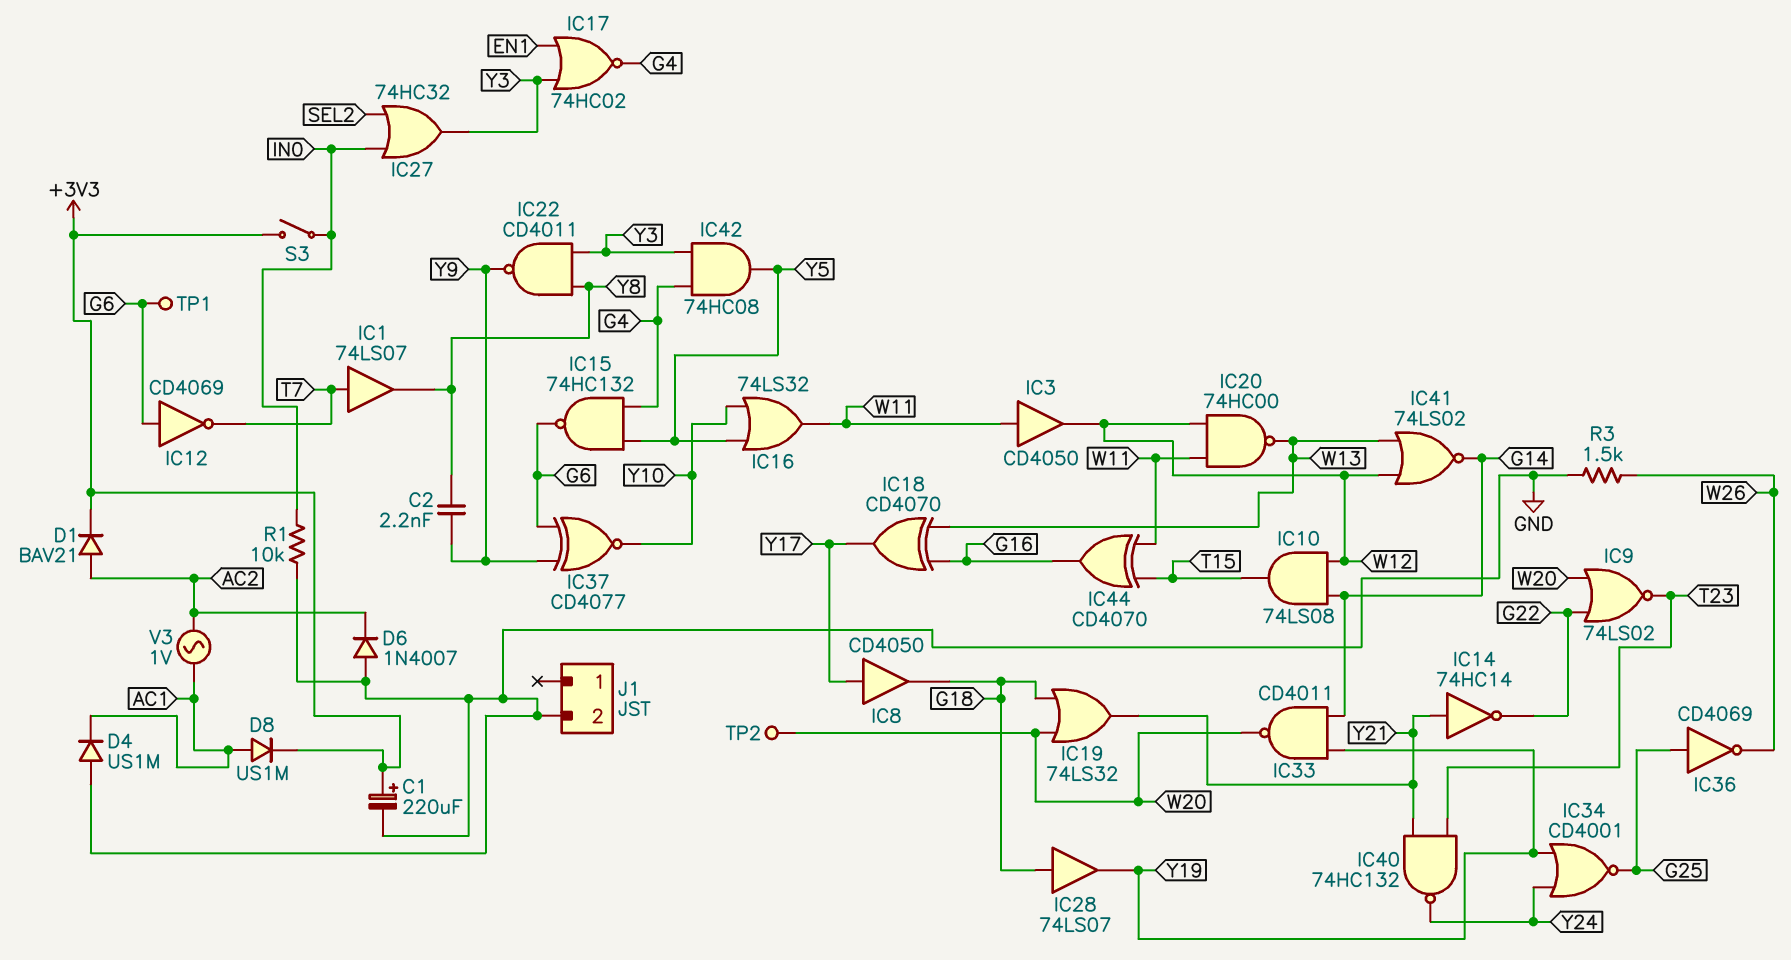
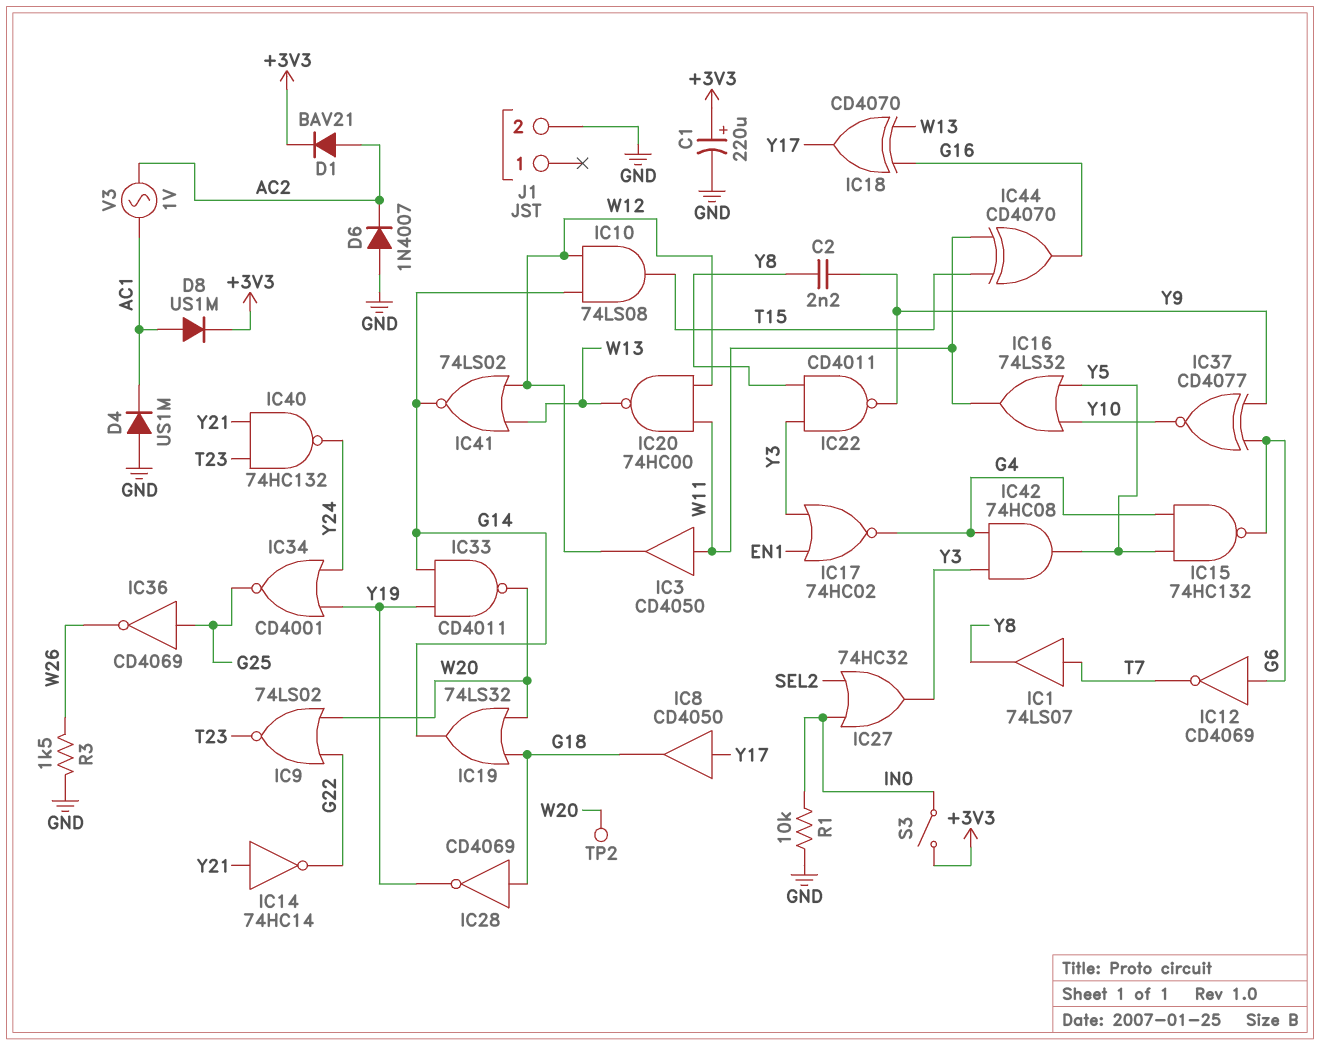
IC19: OR 74LS32 (in G18, in W20, out Y21) -> OR 74LS32 (in G18, in W20, out G14)
IC28: buffer 74LS07 (in G18, out Y19) -> NOT CD4069 (in G18, out Y19)
TP1: test point (G6) -> none

